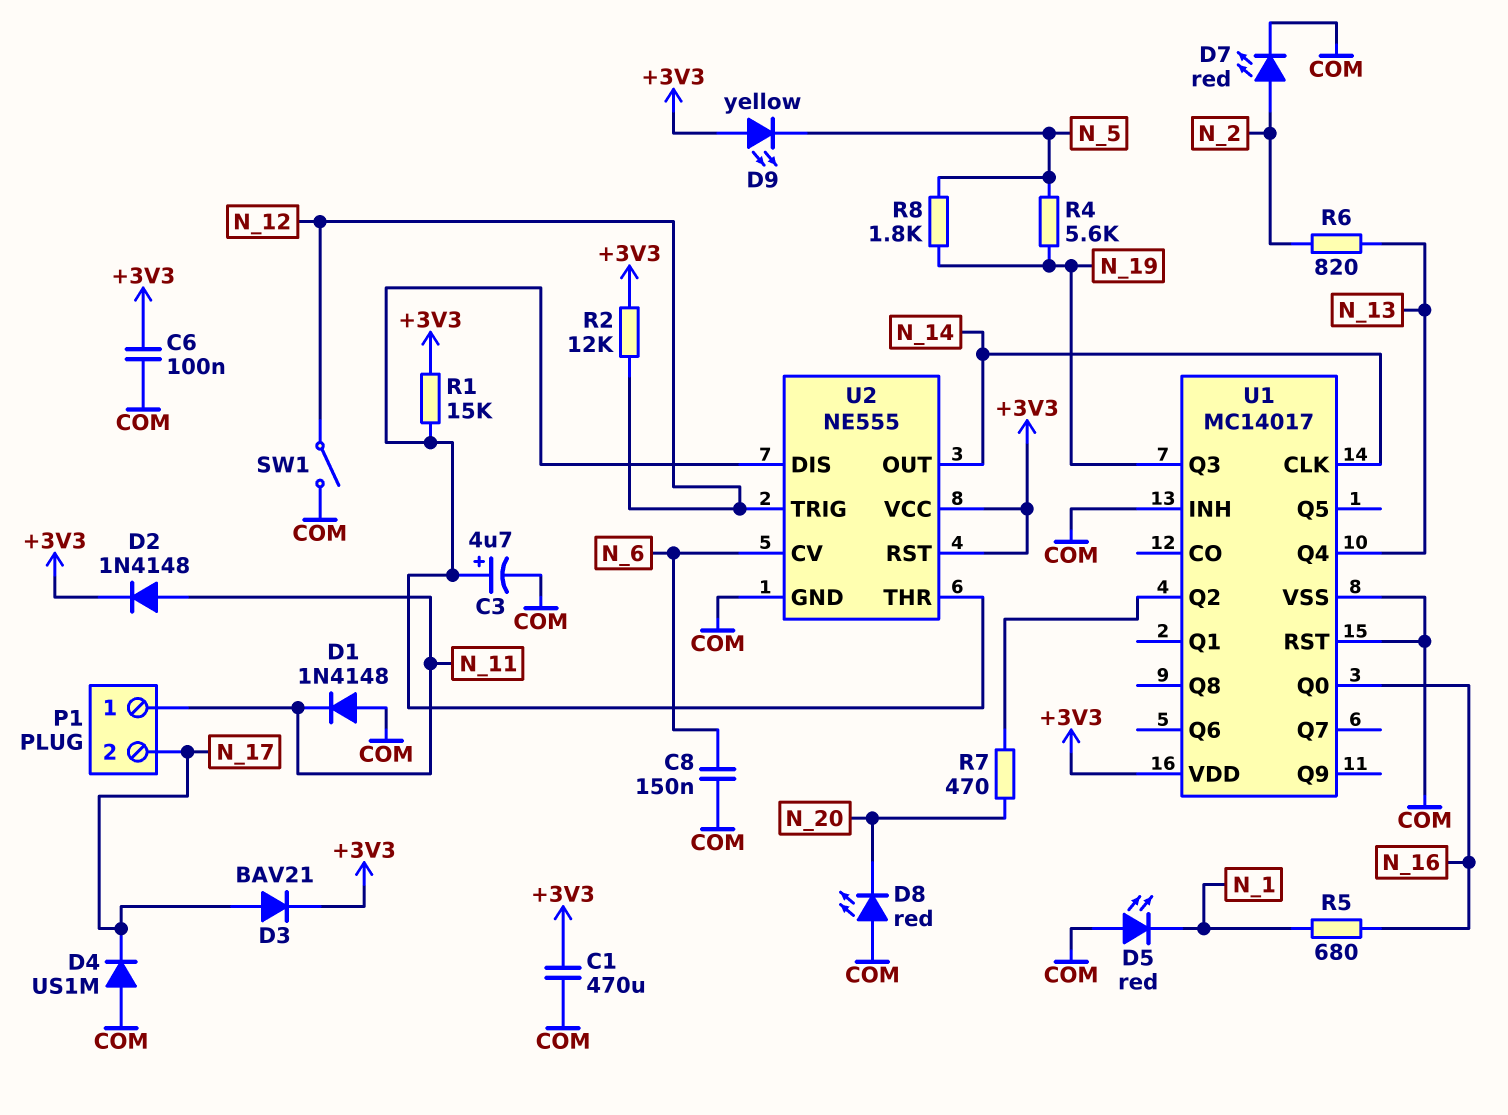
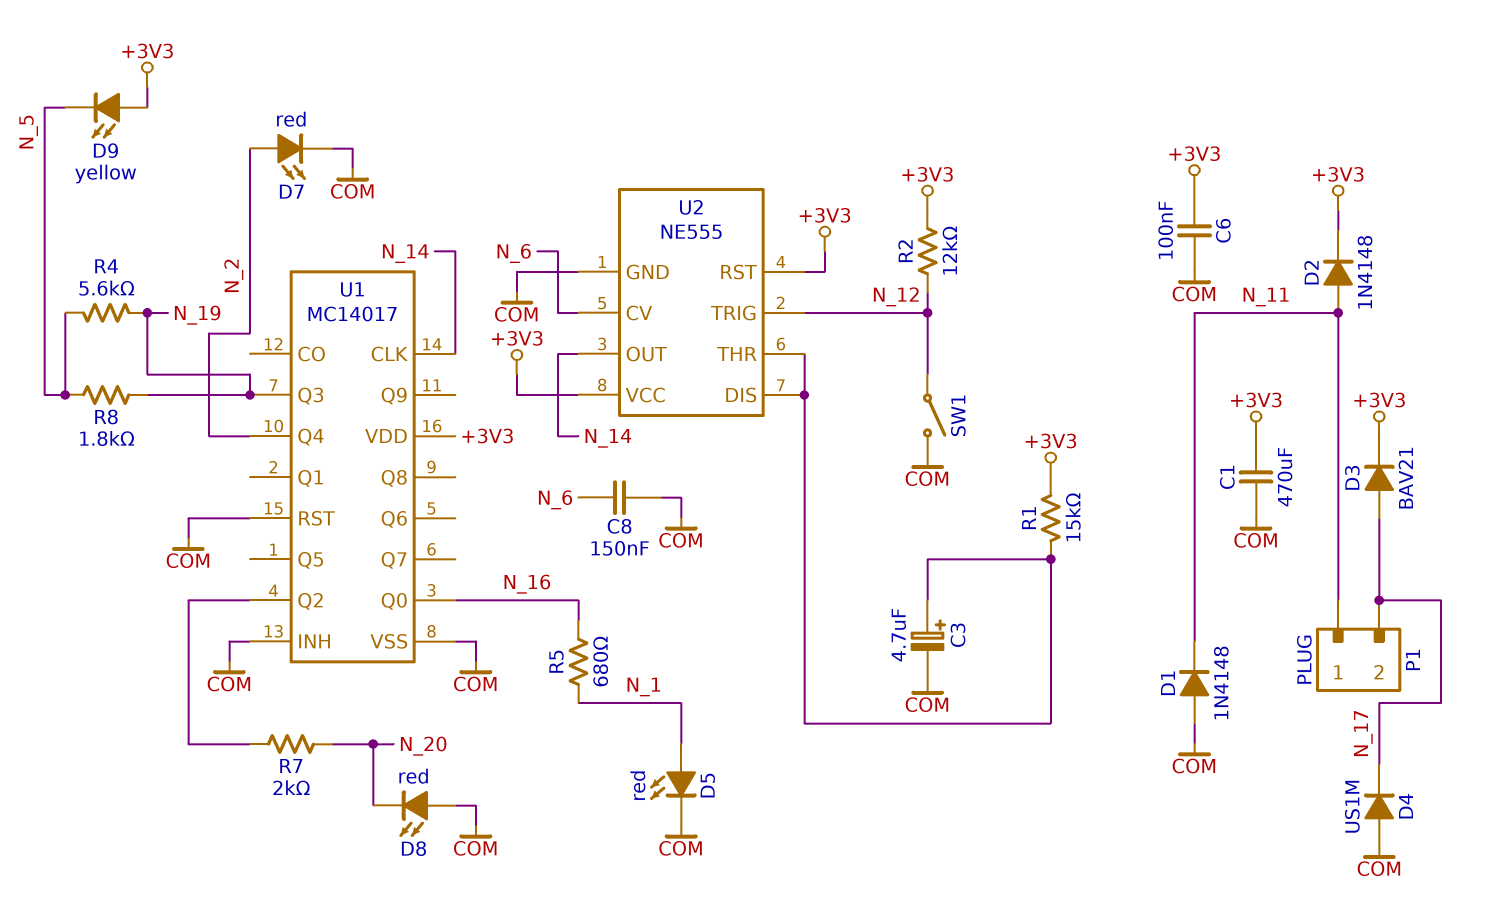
D5: LED red (A COM, K N_1) -> LED red (A N_1, K COM)
R6: 820 (N_2, N_13) -> none
R7: 470 (N_20, U1/Q2) -> 2k (N_20, U1/Q2)
U1 pin Q4: N_13 -> N_2

